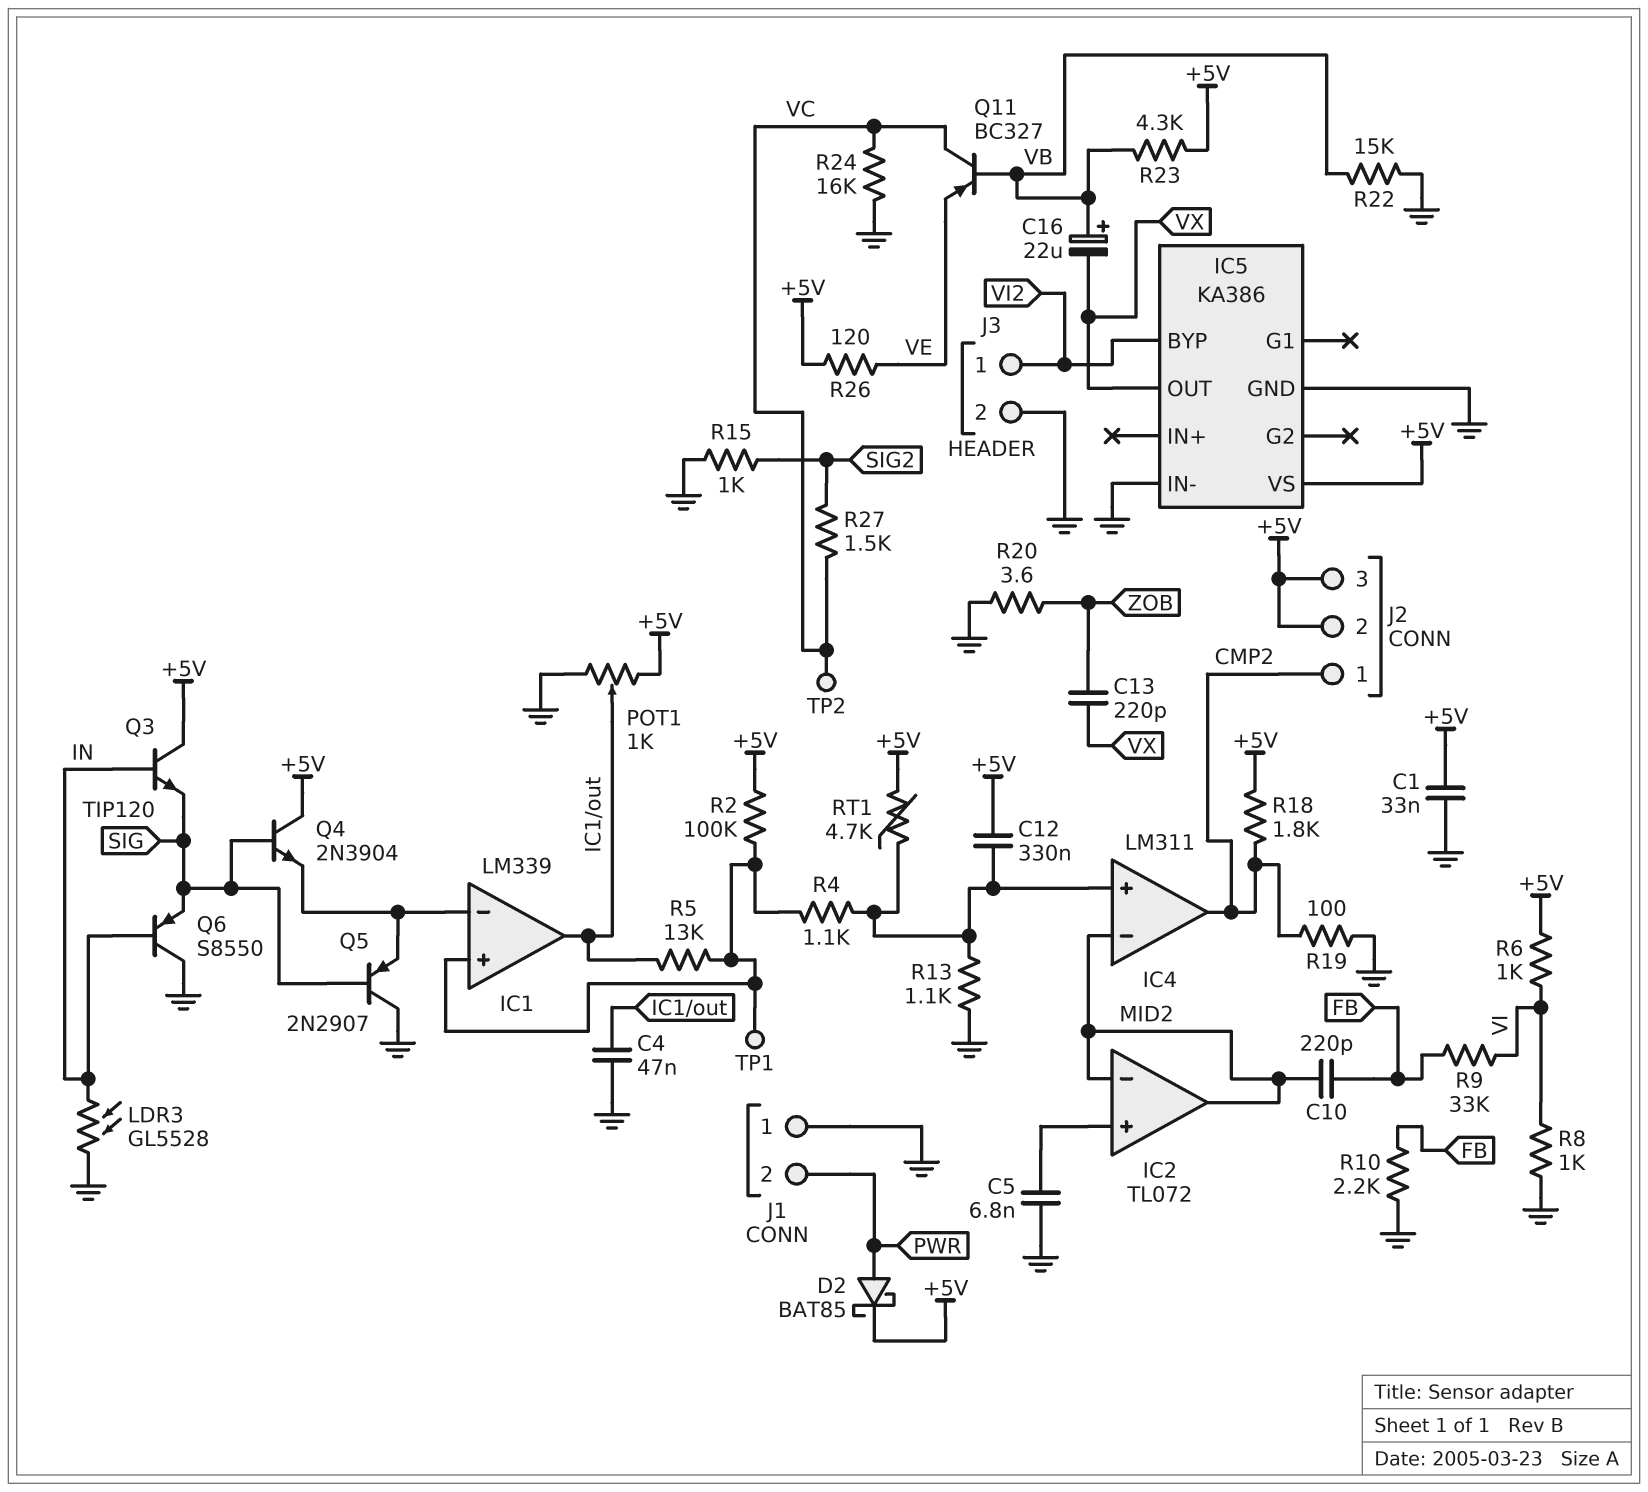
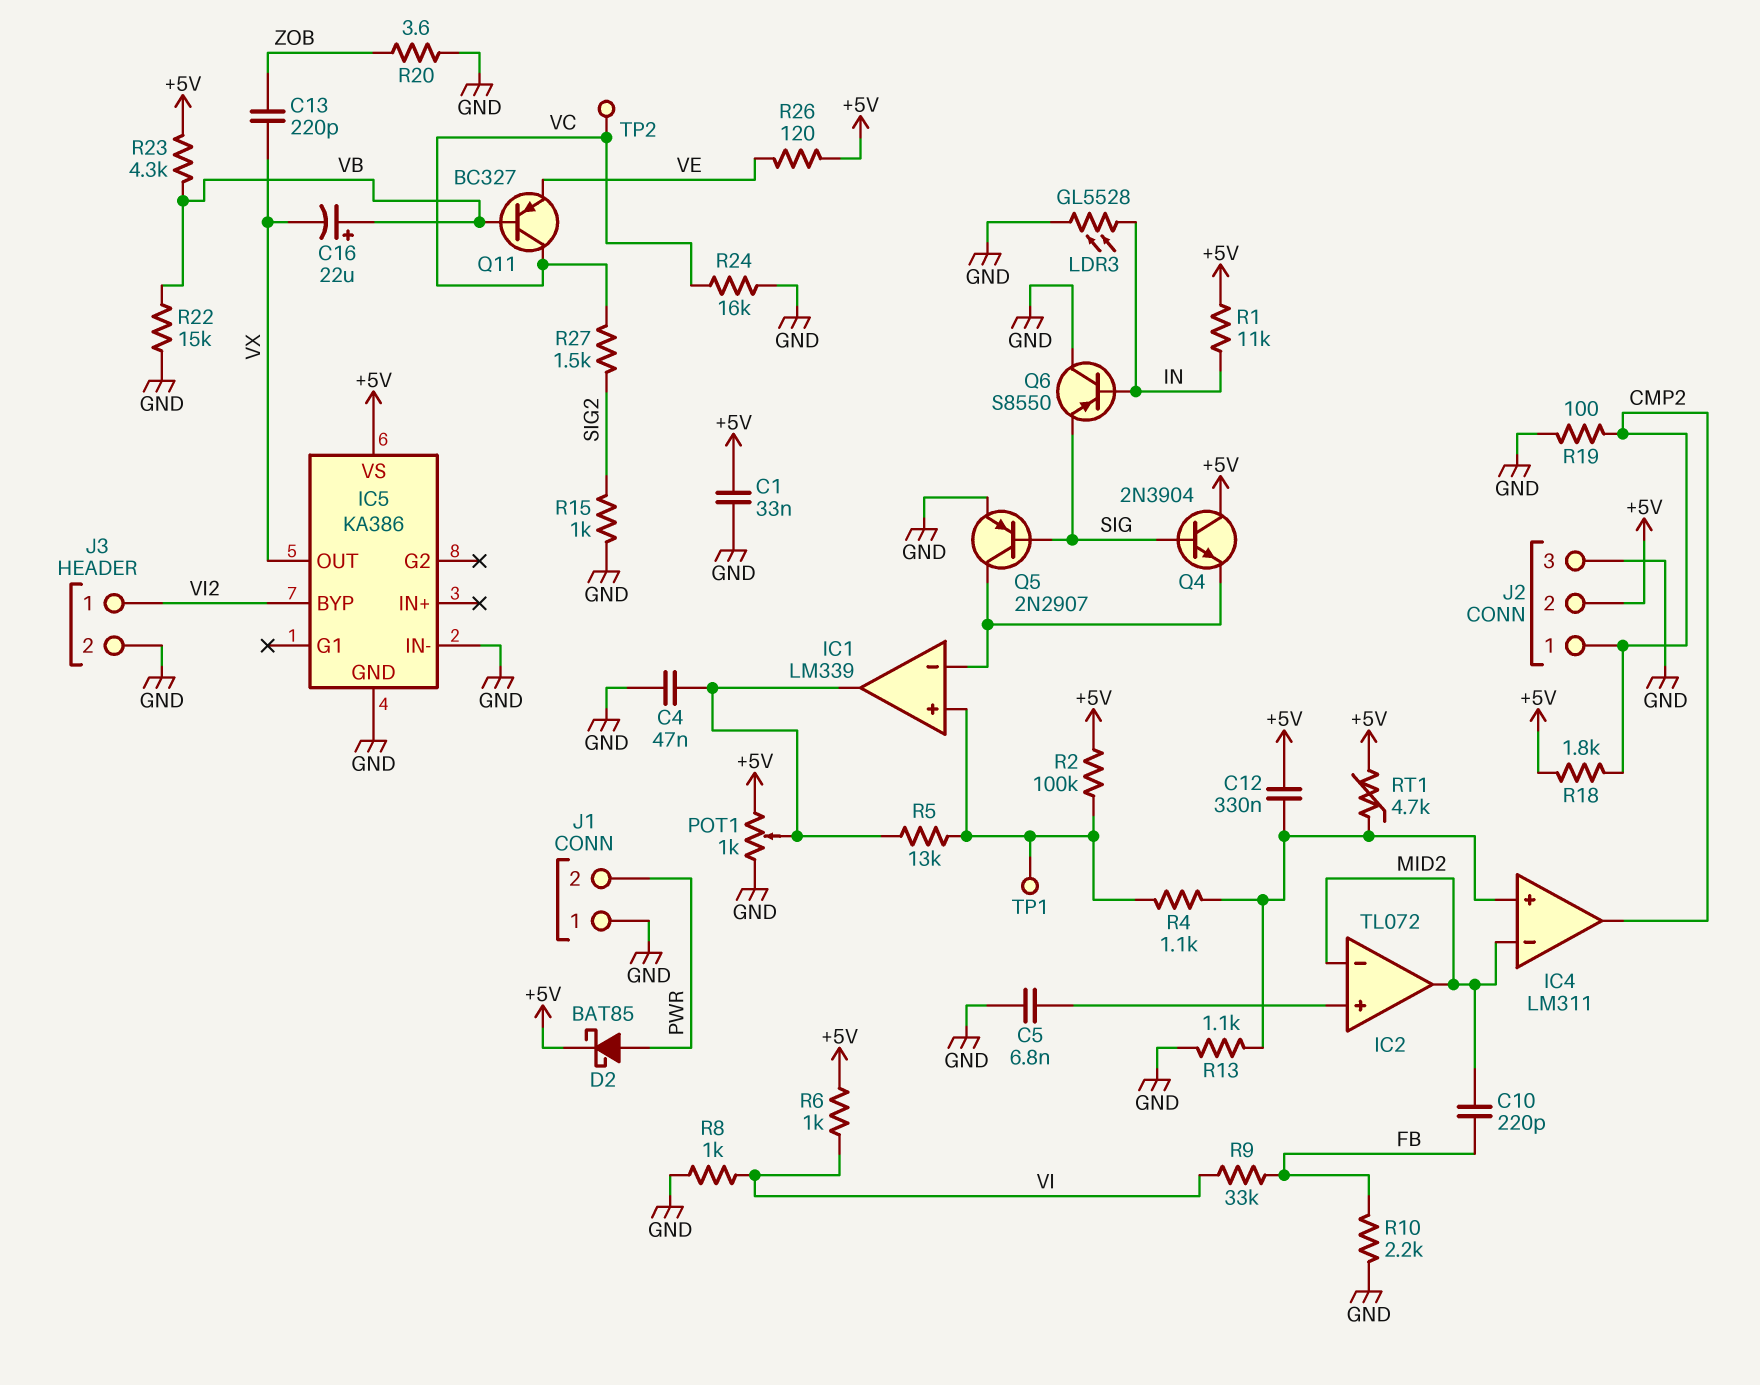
J2 pin 3: +5V -> GND
Q3: NPN TIP120 (B IN, C +5V, E SIG) -> none
Q5: PNP 2N2907 (B SIG, C GND, E IC1/in-) -> PNP 2N2907 (B SIG, C IC1/in-, E GND)
R1: none -> 11k (+5V, IN)

